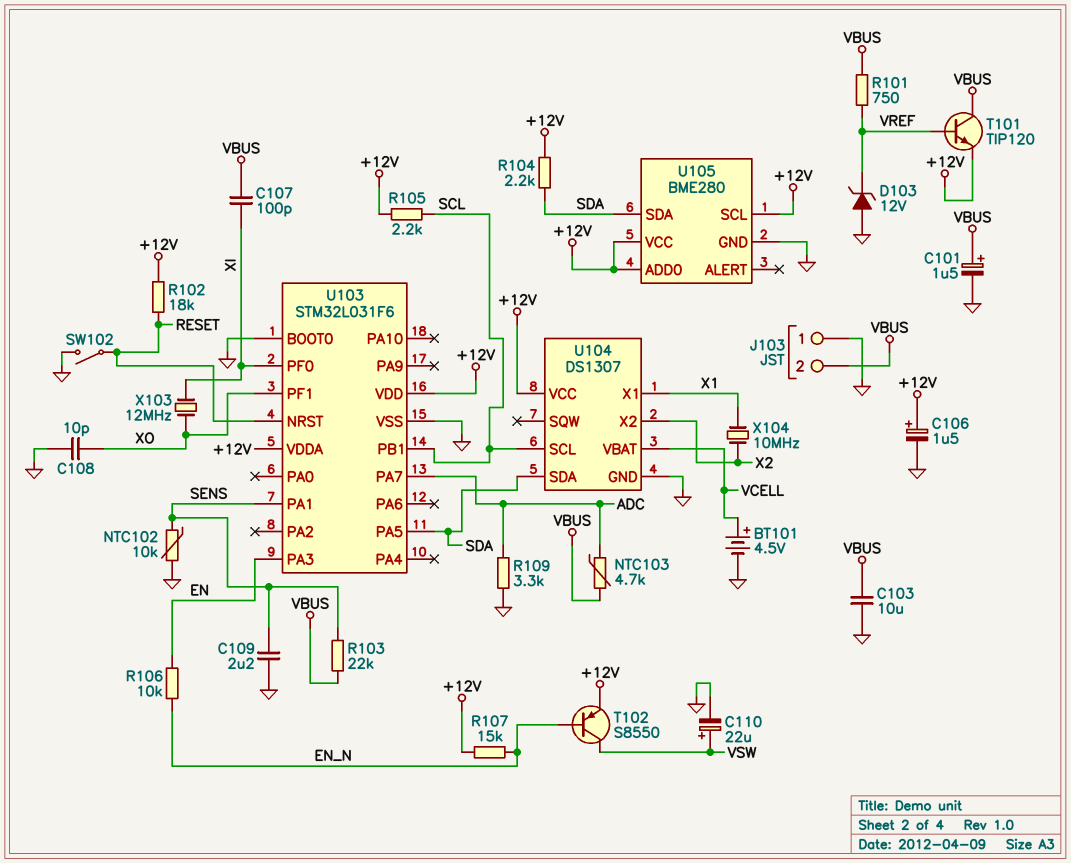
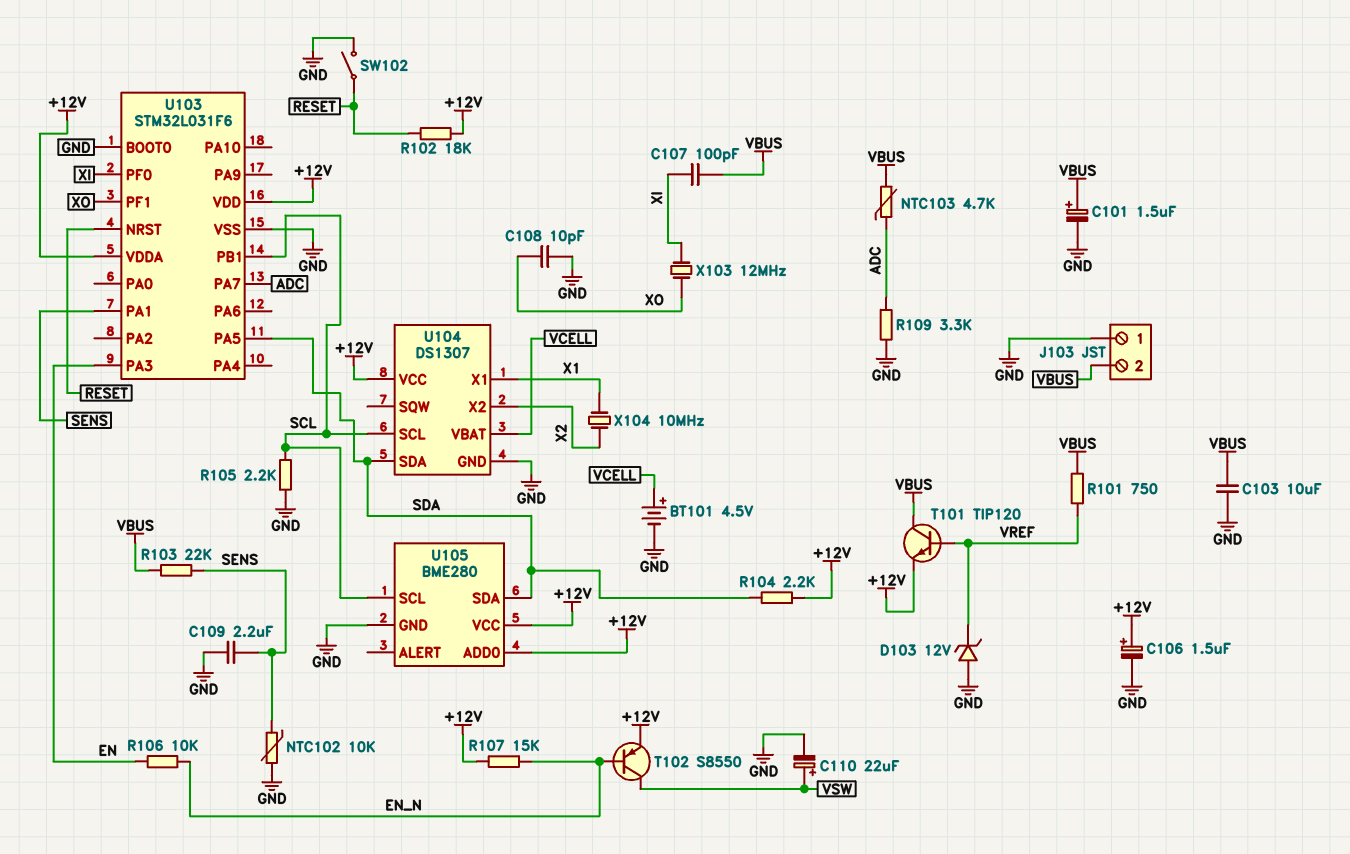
R105: 2.2k (+12V, SCL) -> 2.2k (GND, SCL)
U105 pin SCL: +12V -> SCL

